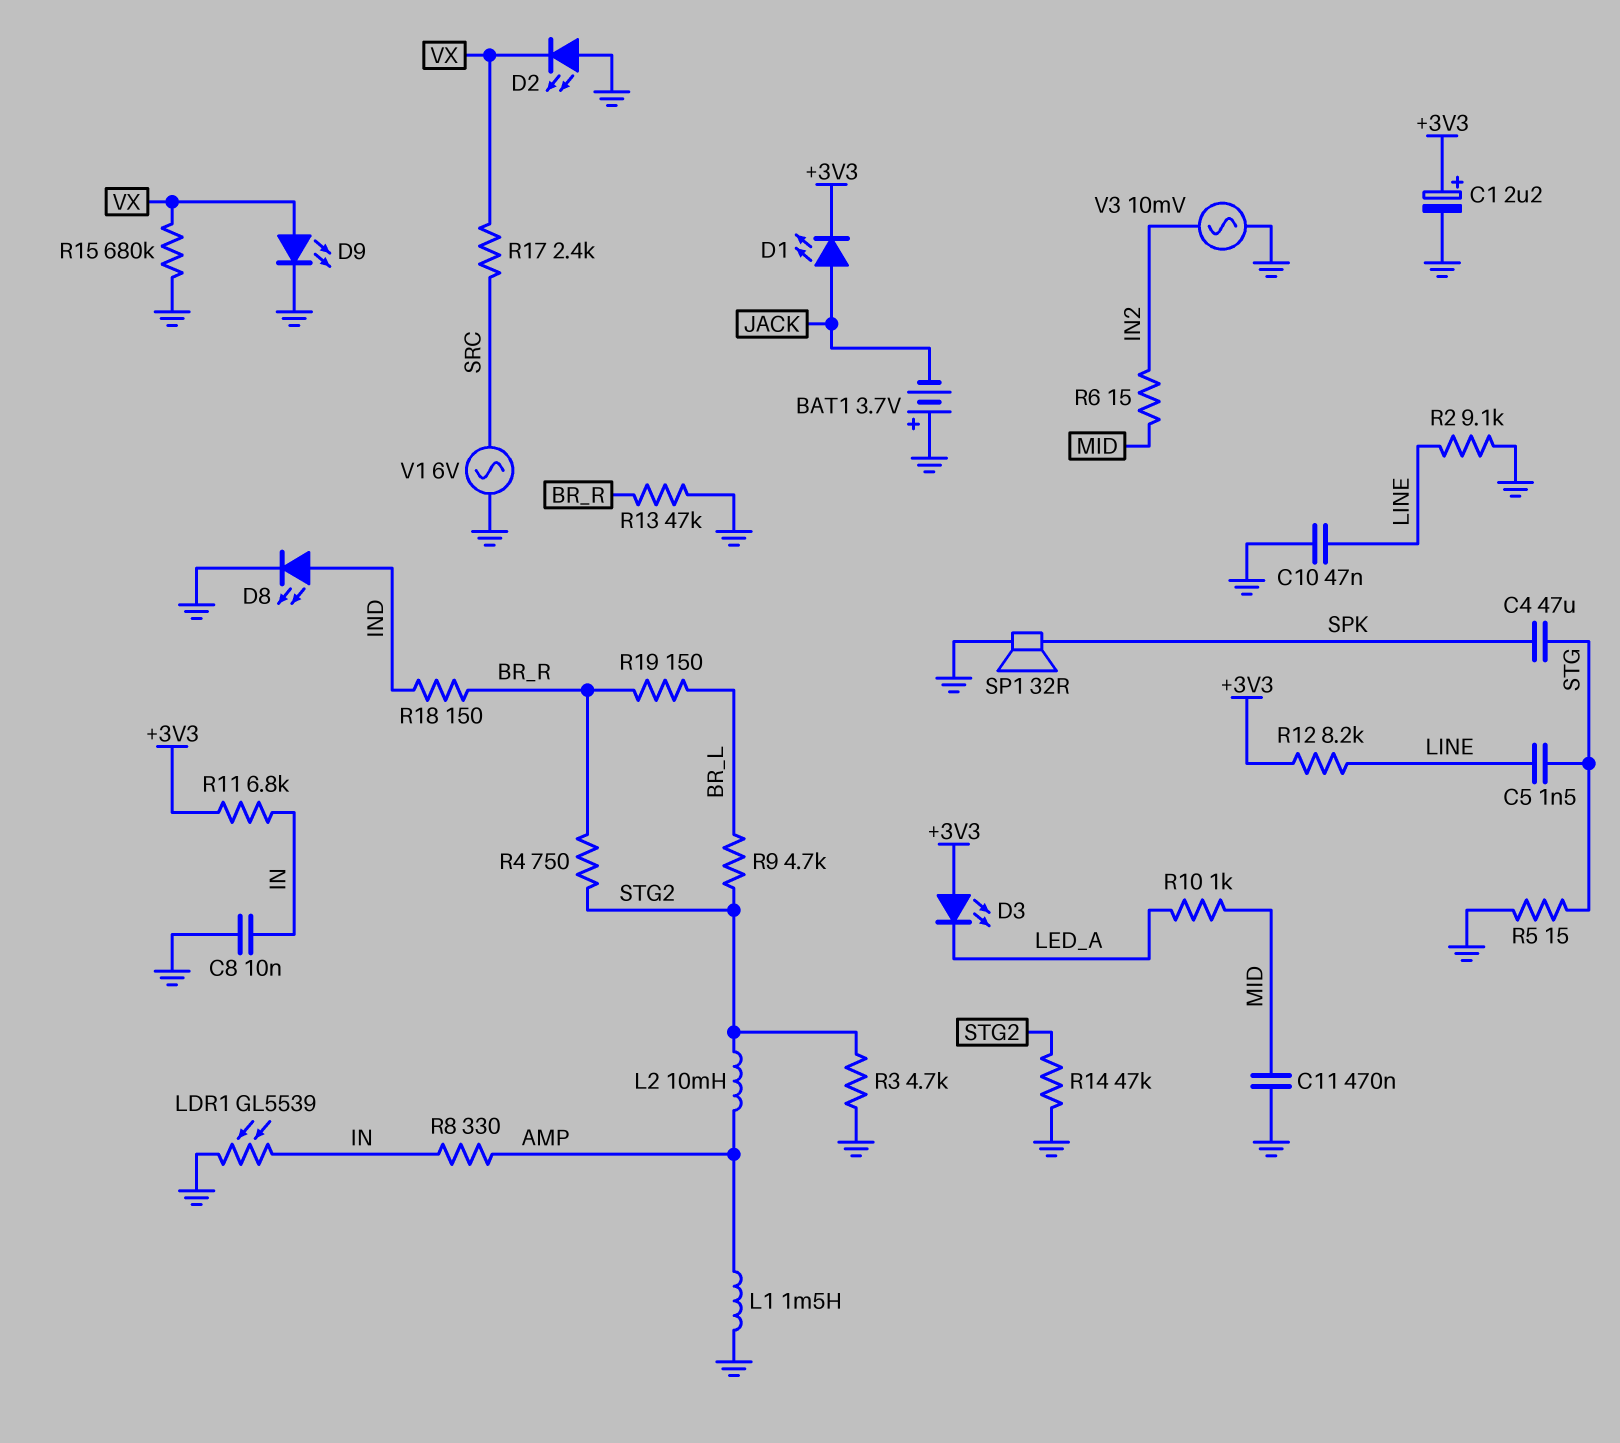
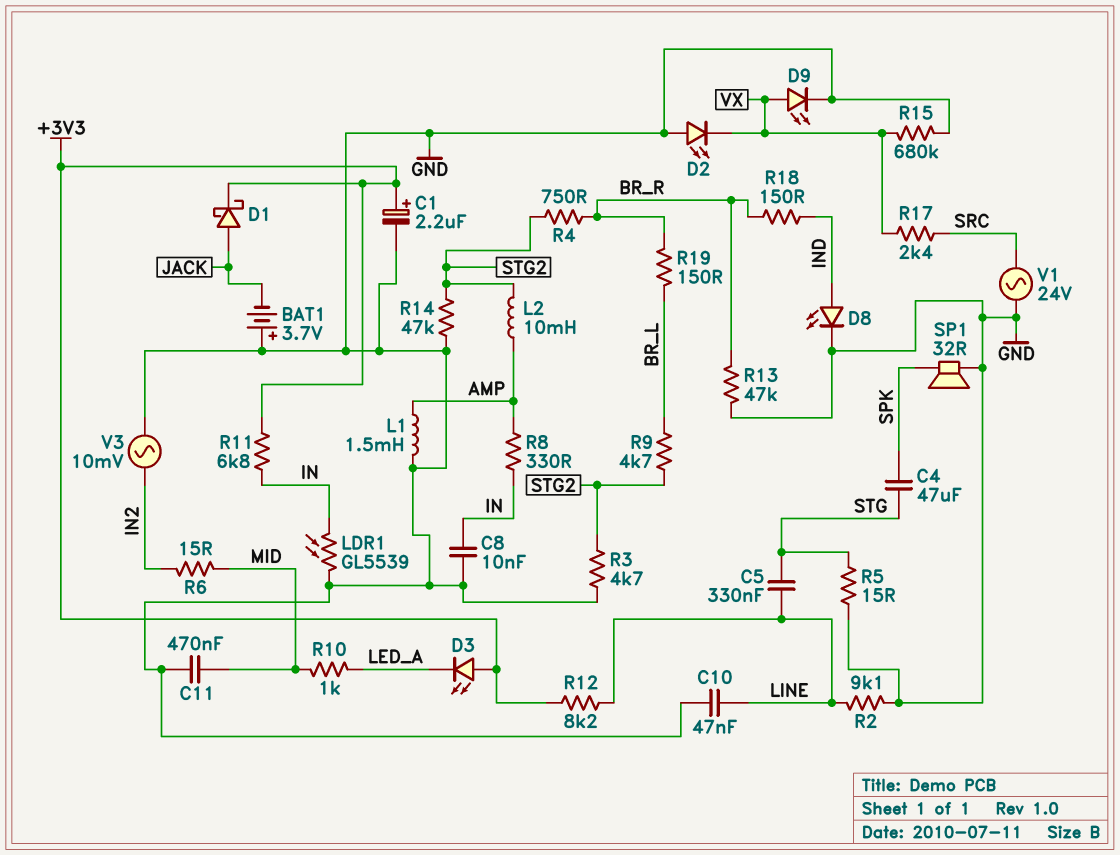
C5: 1.5nF (LINE, STG) -> 330nF (LINE, STG)
D1: LED (A JACK, K +3V3) -> schottky (A JACK, K +3V3)
V1: AC 6V (GND, SRC) -> AC 24V (GND, SRC)

